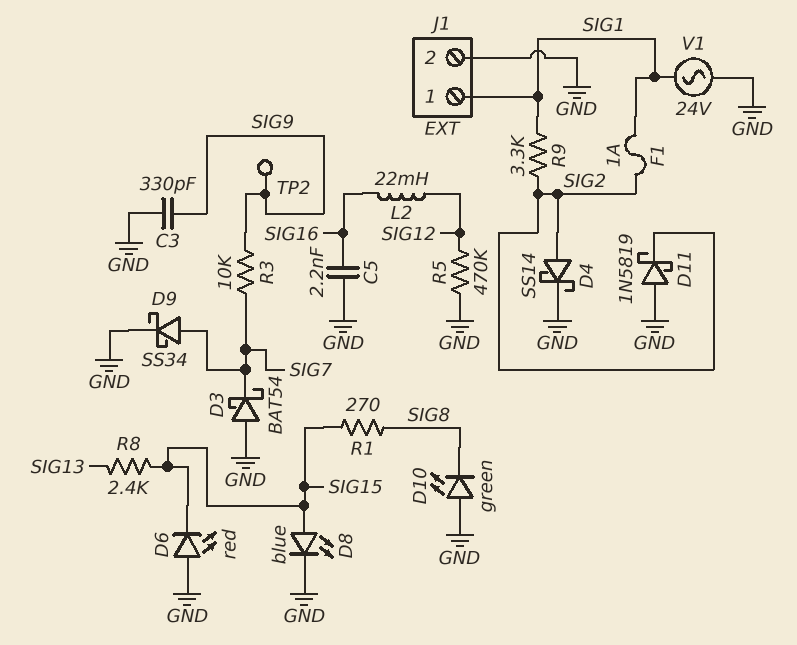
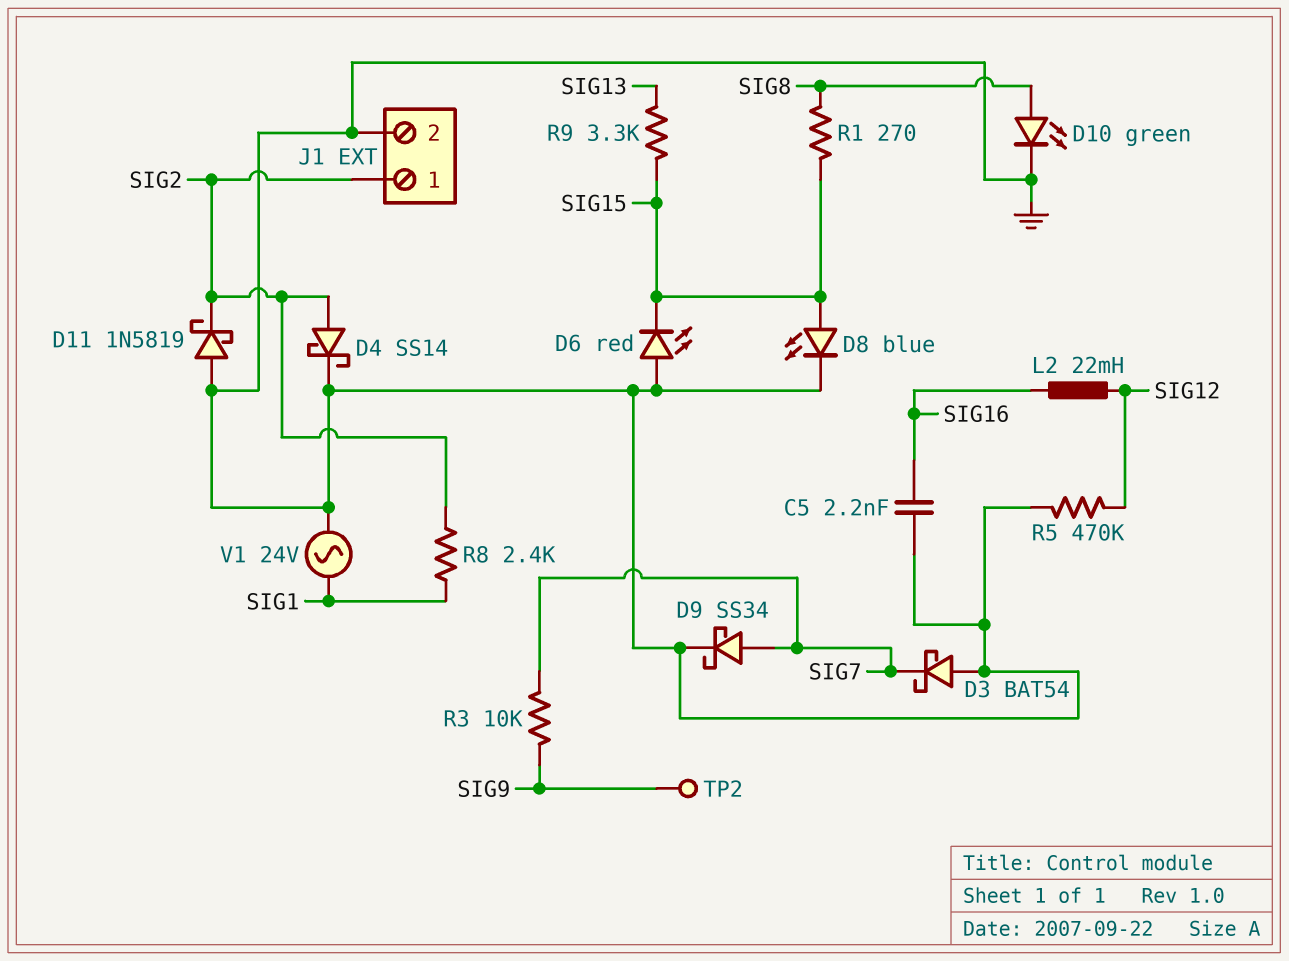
C3: 330pF (GND, SIG9) -> none
D10: LED green (A GND, K SIG8) -> LED green (A SIG8, K GND)
F1: 1A (SIG1, SIG2) -> none
J1 pin 1: SIG1 -> SIG2
R8: 2.4k (SIG13, SIG15) -> 2.4k (SIG1, SIG2)
R9: 3.3k (SIG1, SIG2) -> 3.3k (SIG13, SIG15)

